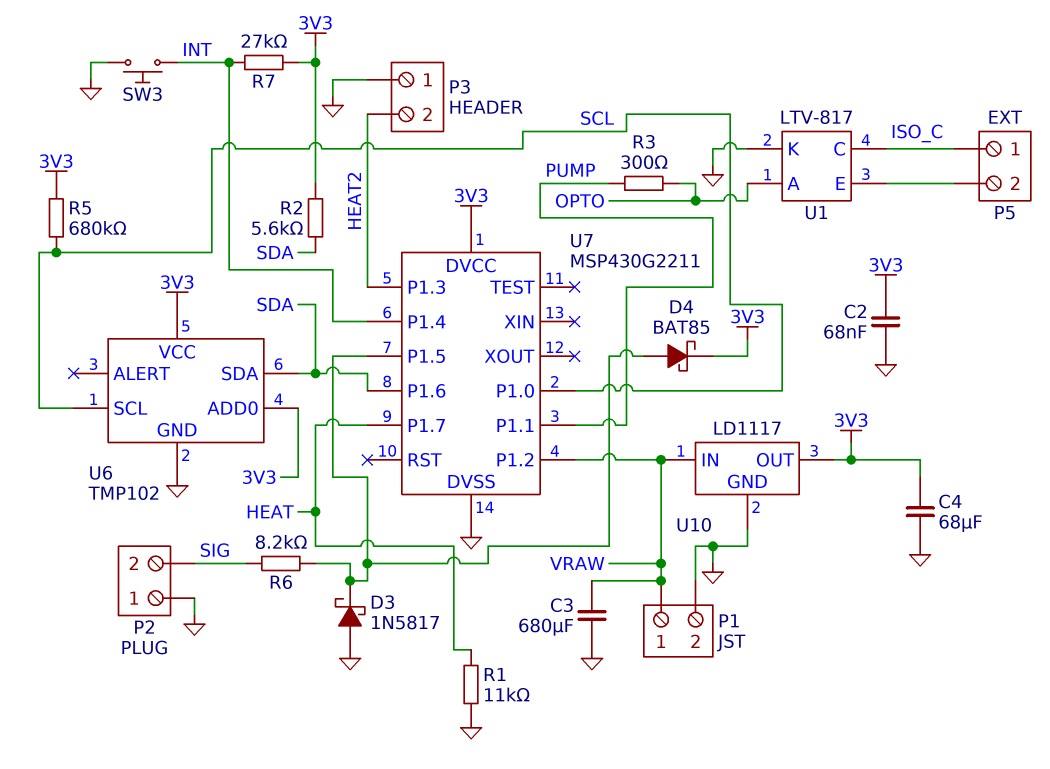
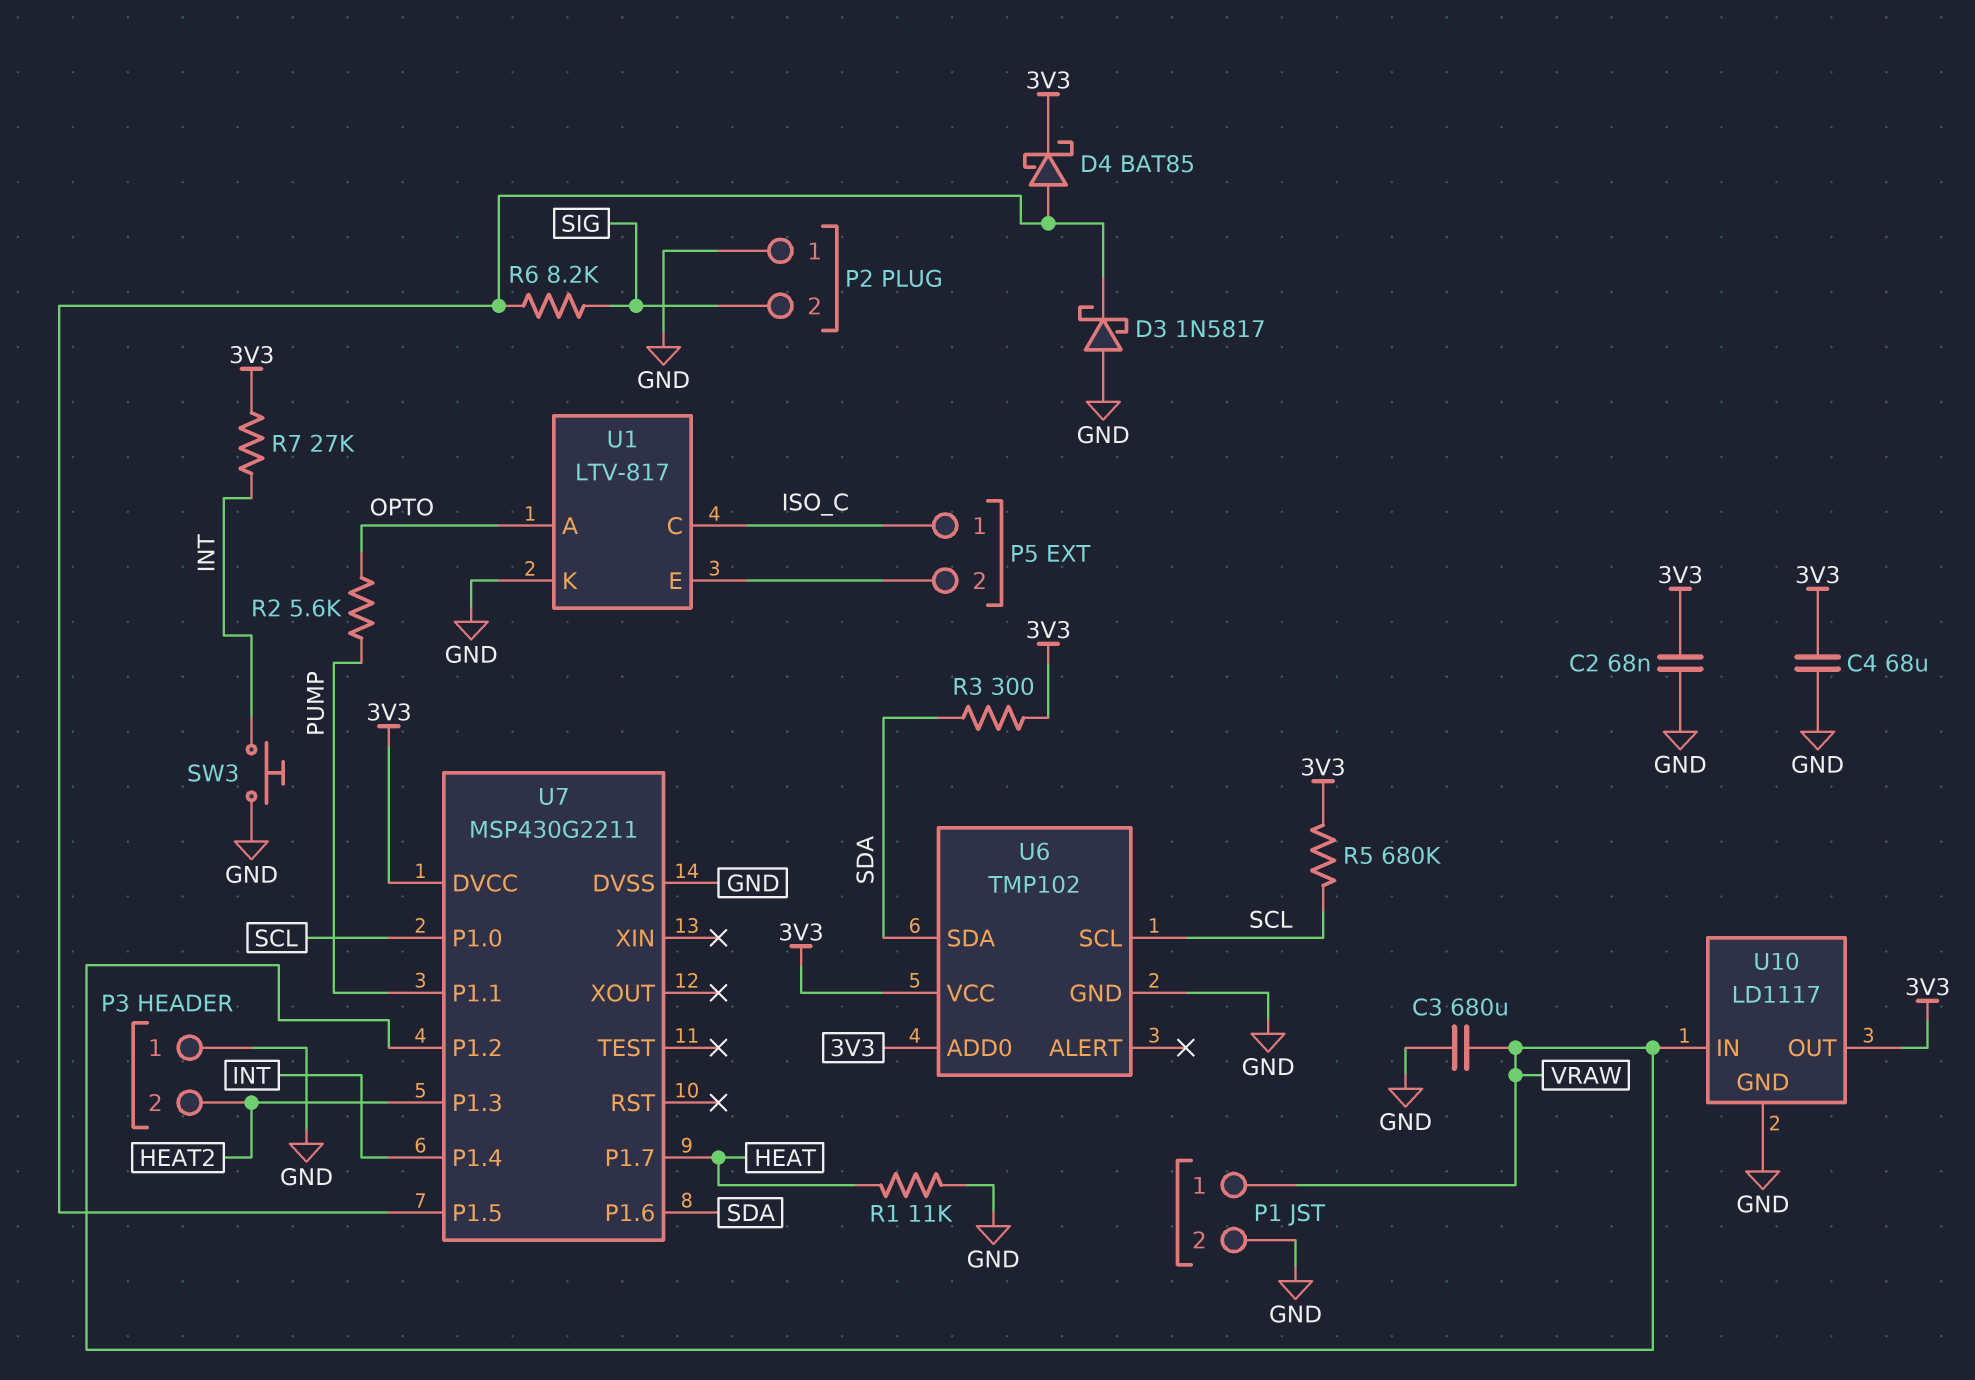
R2: 5.6k (3V3, SDA) -> 5.6k (OPTO, PUMP)
R3: 300 (OPTO, PUMP) -> 300 (3V3, SDA)

